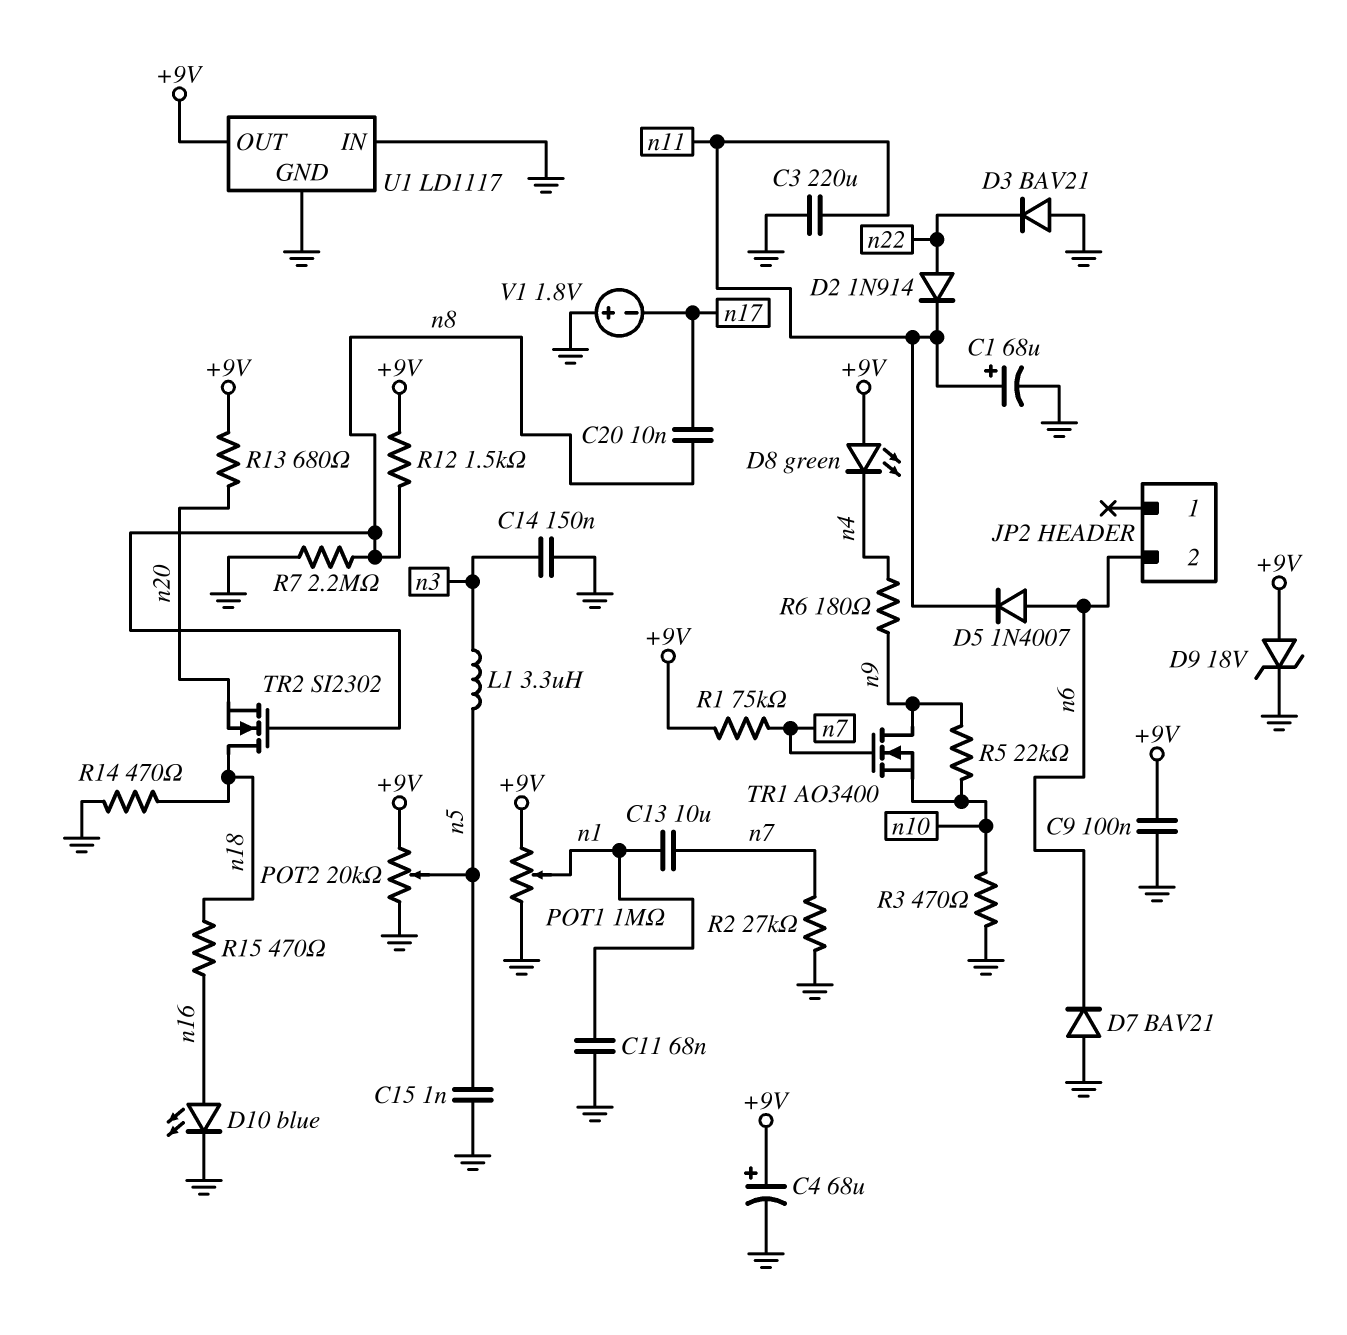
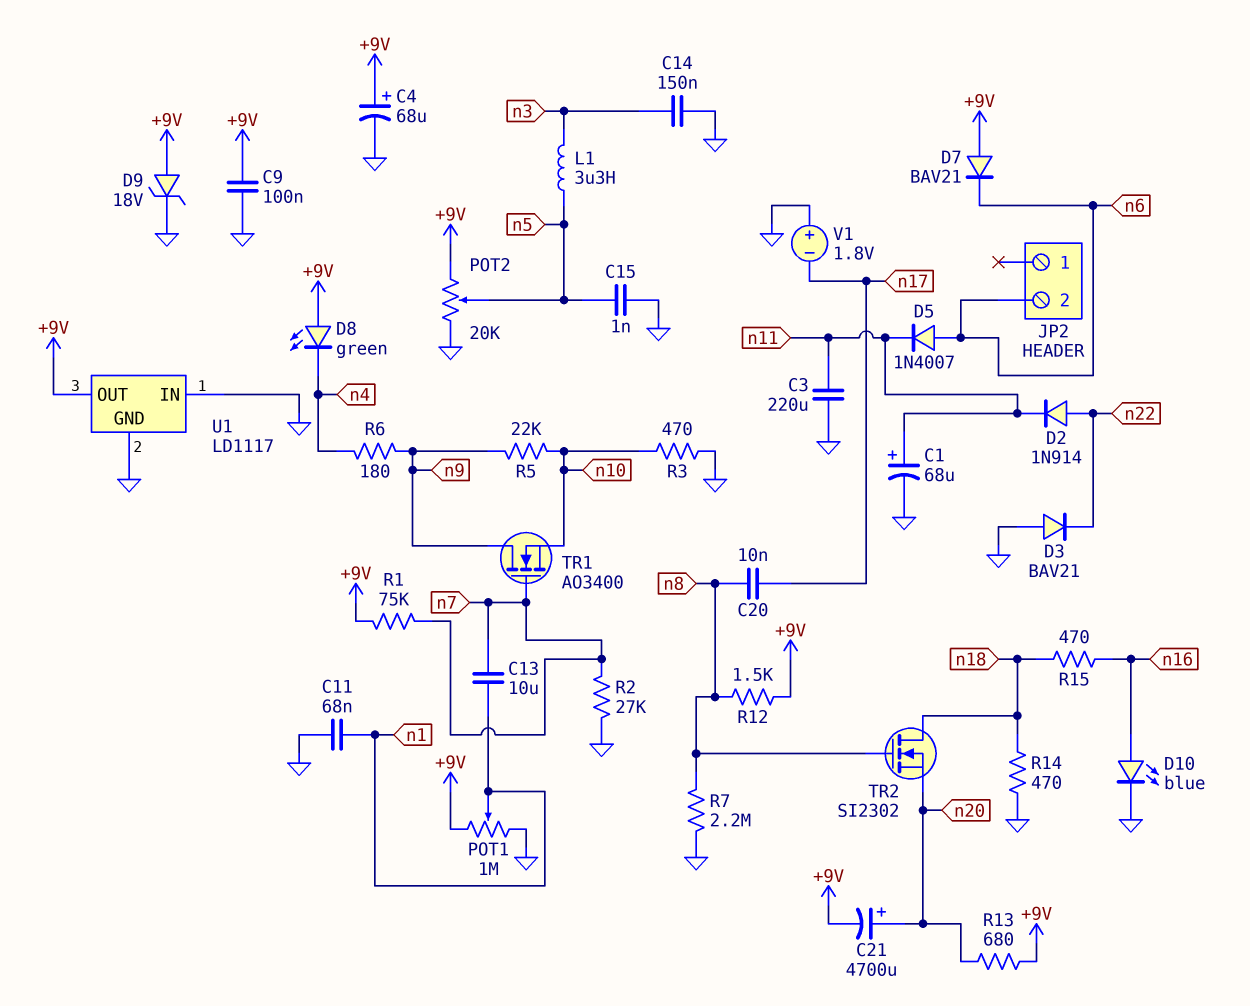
C21: none -> 4700uF (plus n20, minus +9V)
D7: diode BAV21 (A GND, K n6) -> diode BAV21 (A +9V, K n6)

